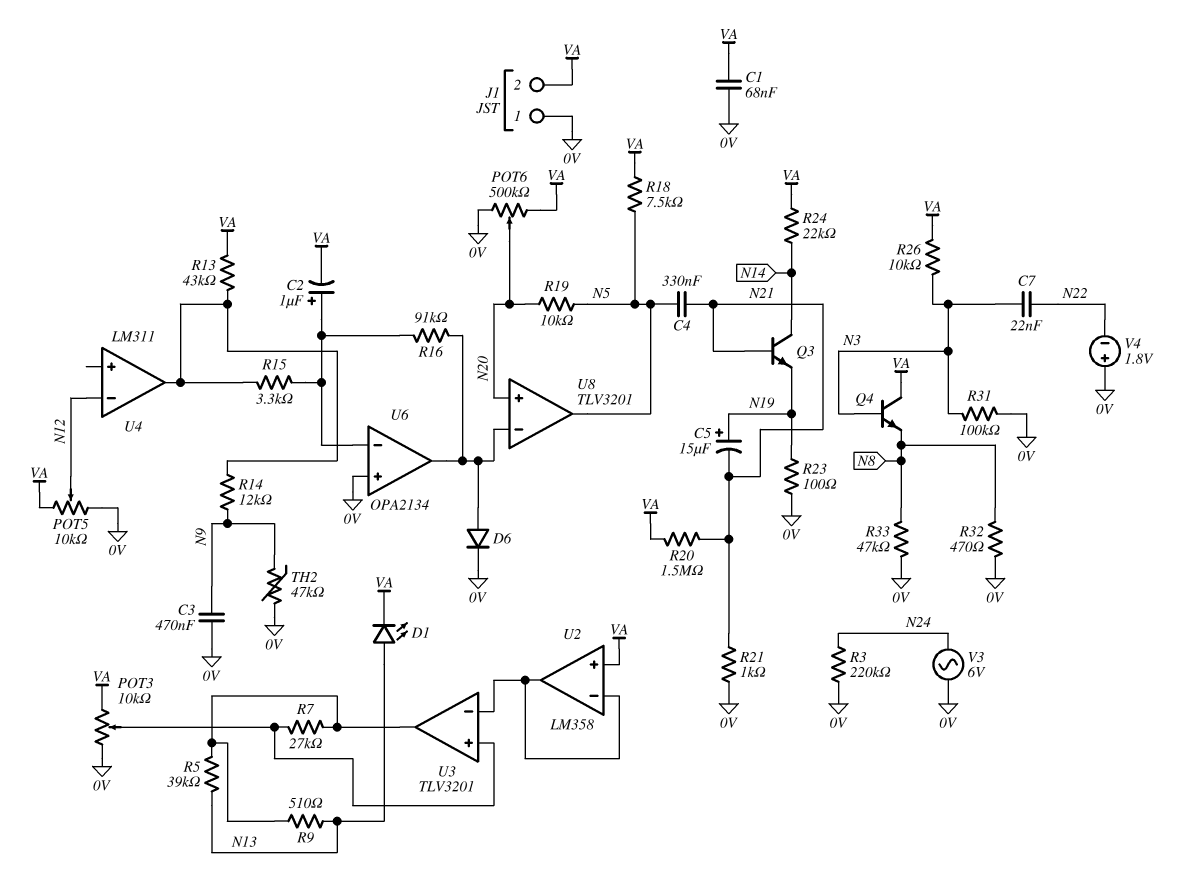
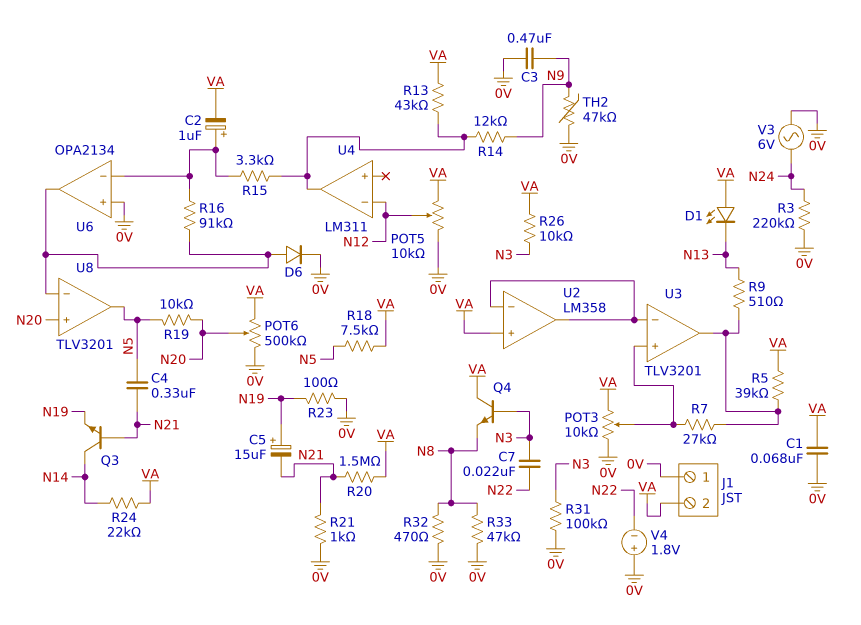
D1: LED (A N13, K VA) -> LED (A VA, K N13)
R5: 39k (N13, U3/out) -> 39k (U3/out, VA)

